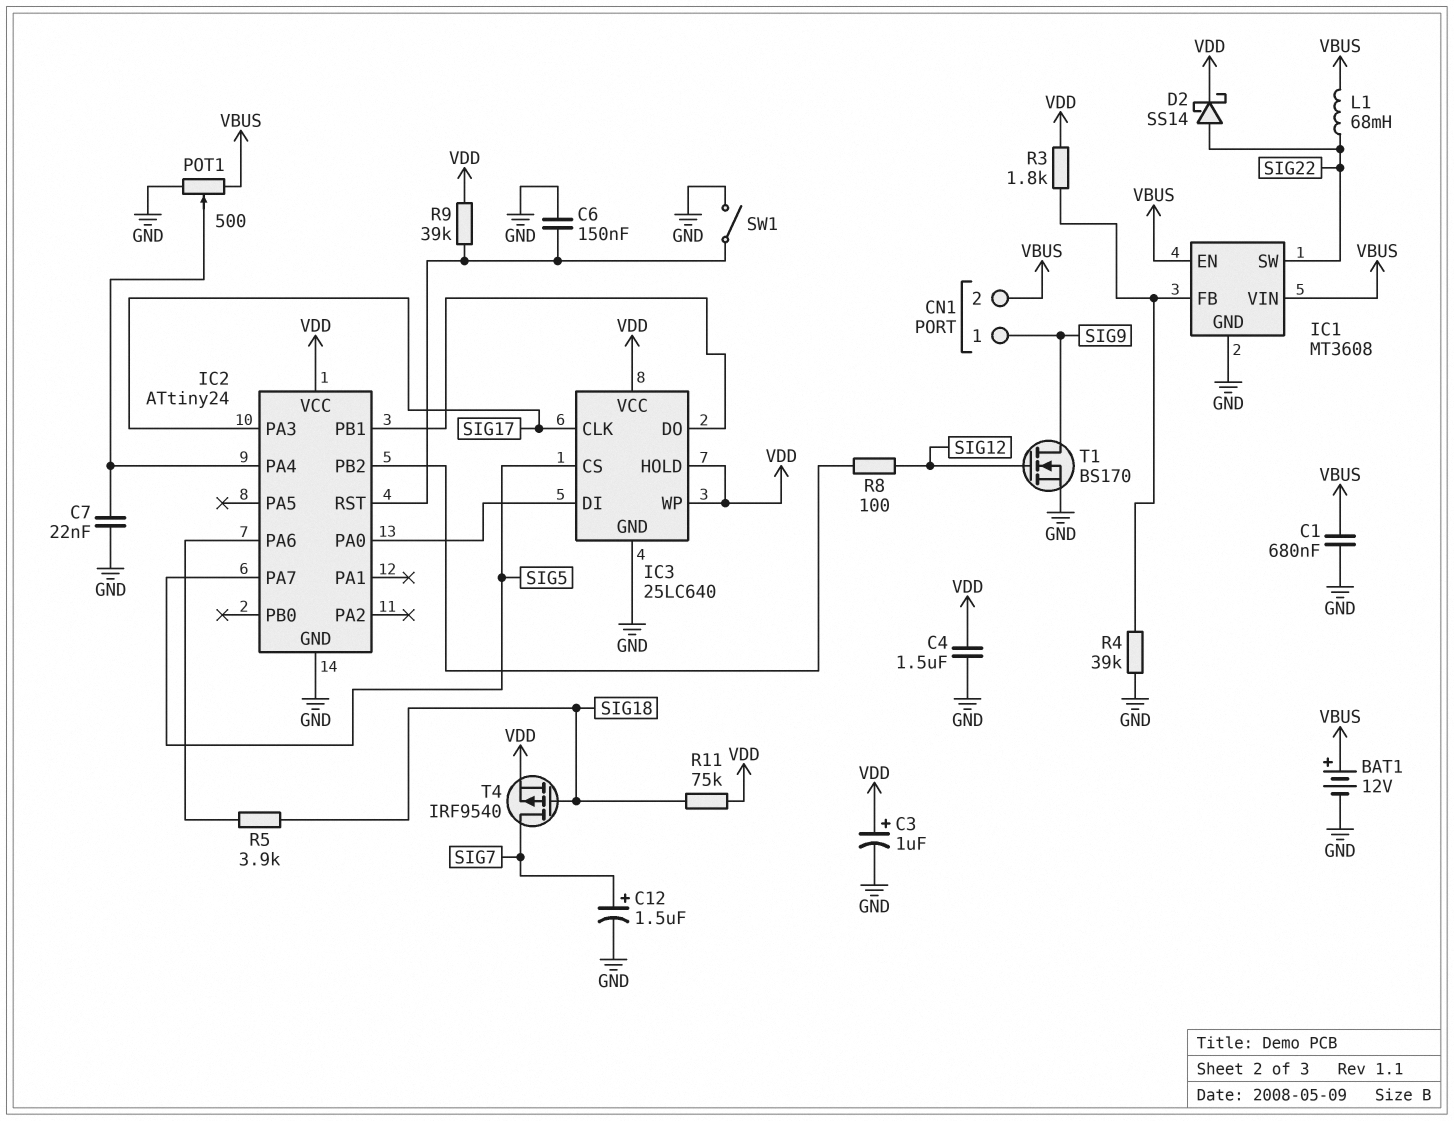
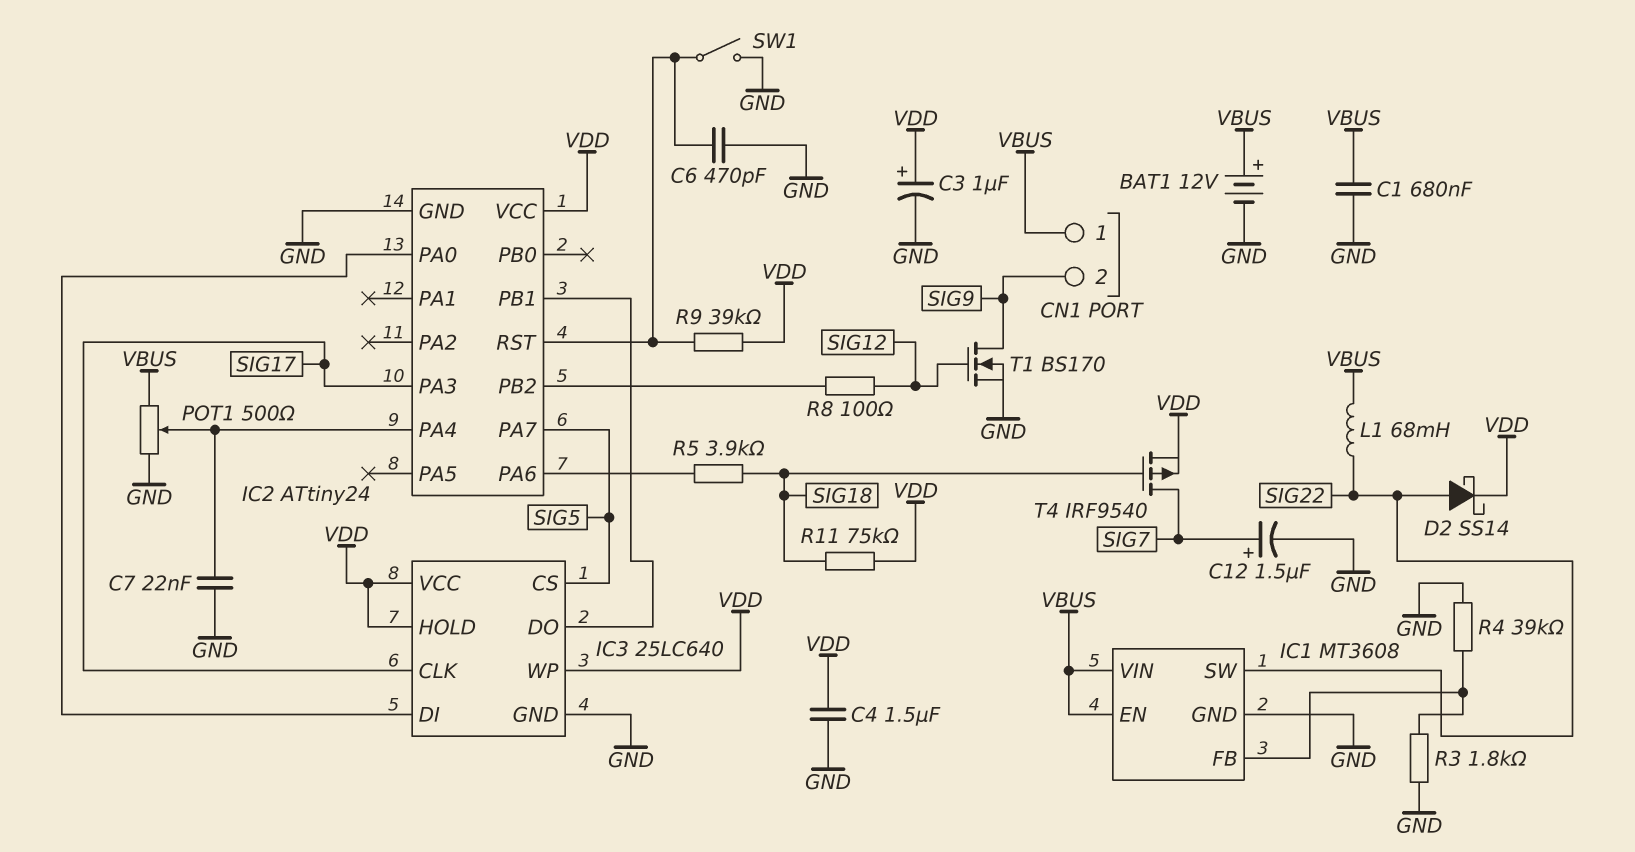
C6: 150nF (GND, IC2/RST) -> 470pF (GND, IC2/RST)
CN1 pin 1: SIG9 -> VBUS
CN1 pin 2: VBUS -> SIG9
R3: 1.8k (IC1/FB, VDD) -> 1.8k (GND, IC1/FB)

